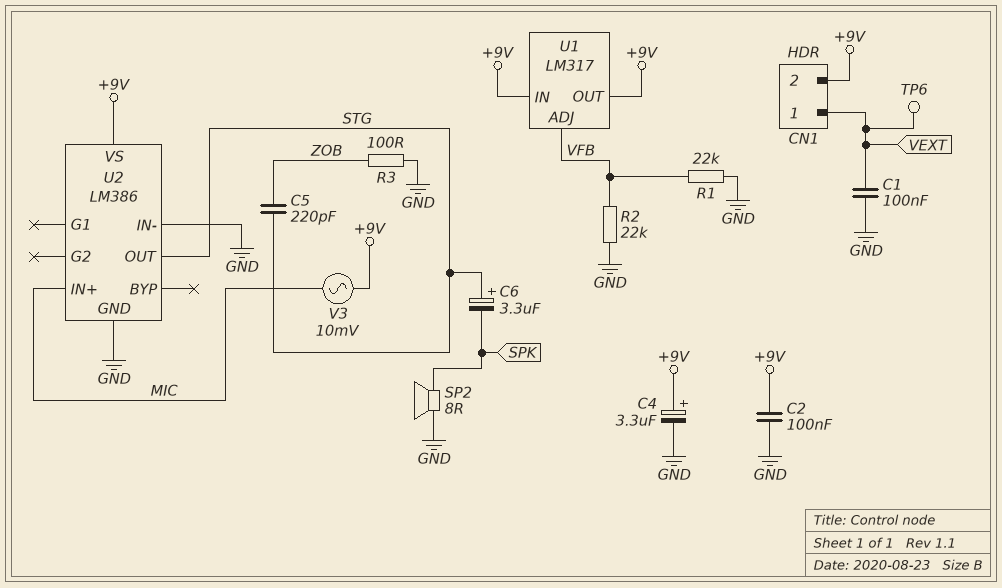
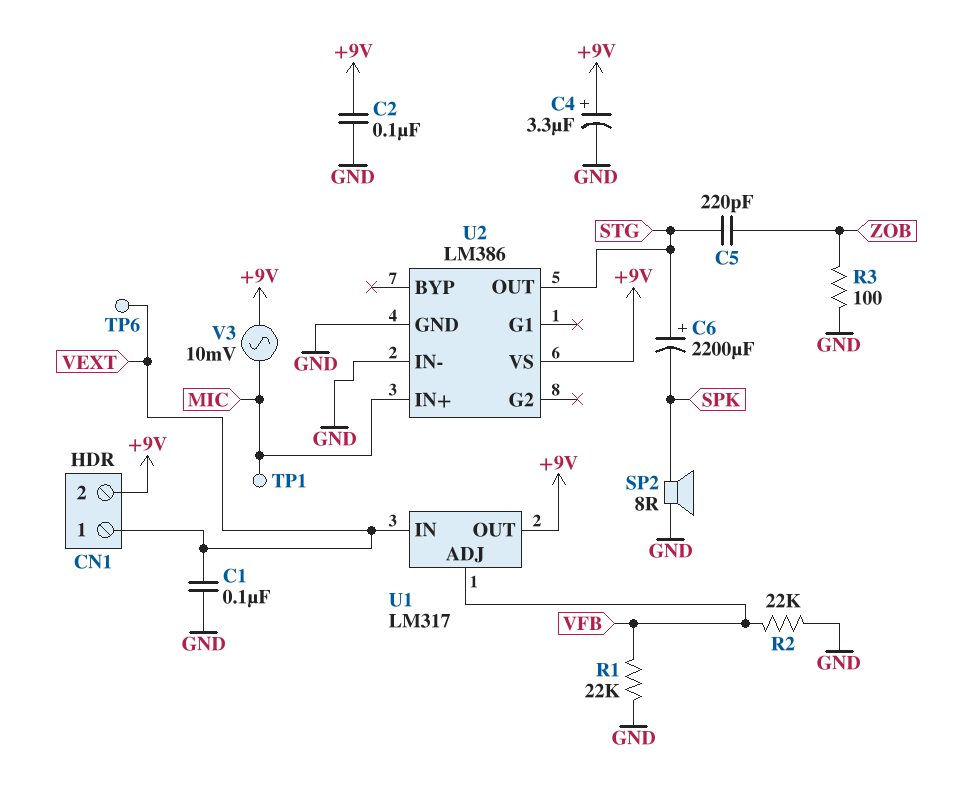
C6: 3.3uF (plus STG, minus SPK) -> 2200uF (plus STG, minus SPK)
TP1: none -> test point (MIC)
U1 pin IN: +9V -> VEXT

